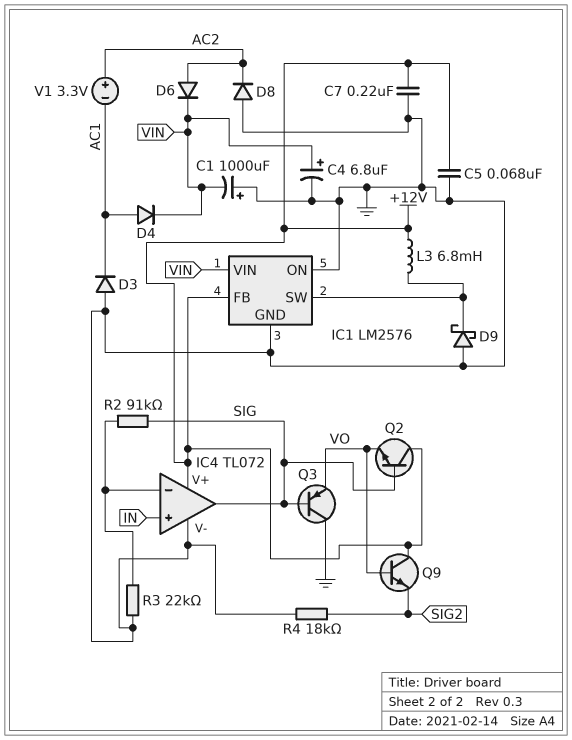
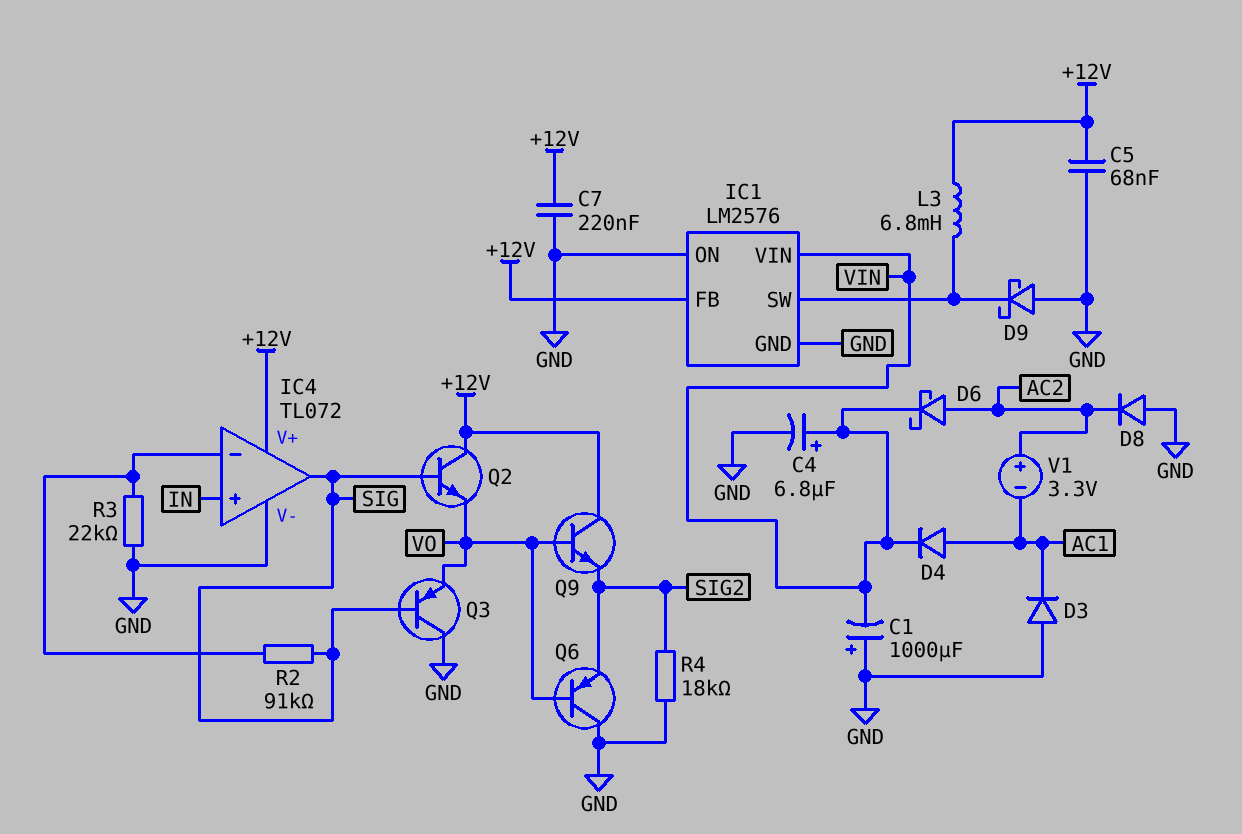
D6: diode (A AC2, K VIN) -> schottky (A AC2, K VIN)
Q6: none -> PNP (B VO, C GND, E SIG2)

